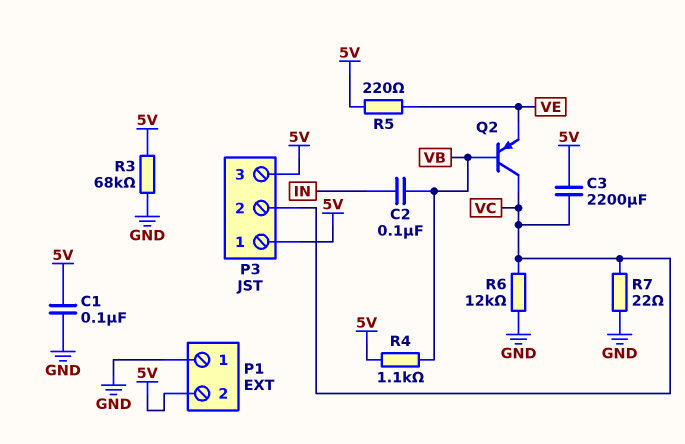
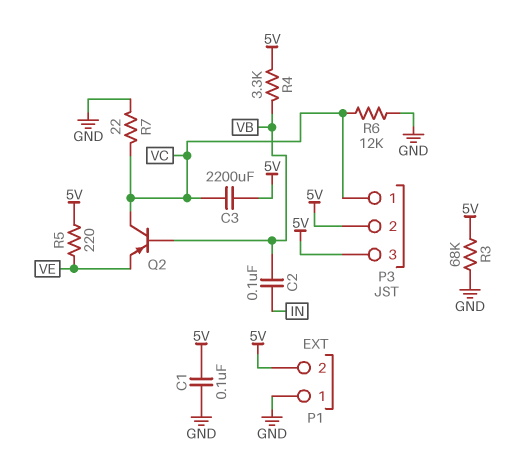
P3 pin 1: 5V -> VC
P3 pin 2: VC -> 5V
R4: 1.1k (5V, VB) -> 3.3k (5V, VB)

